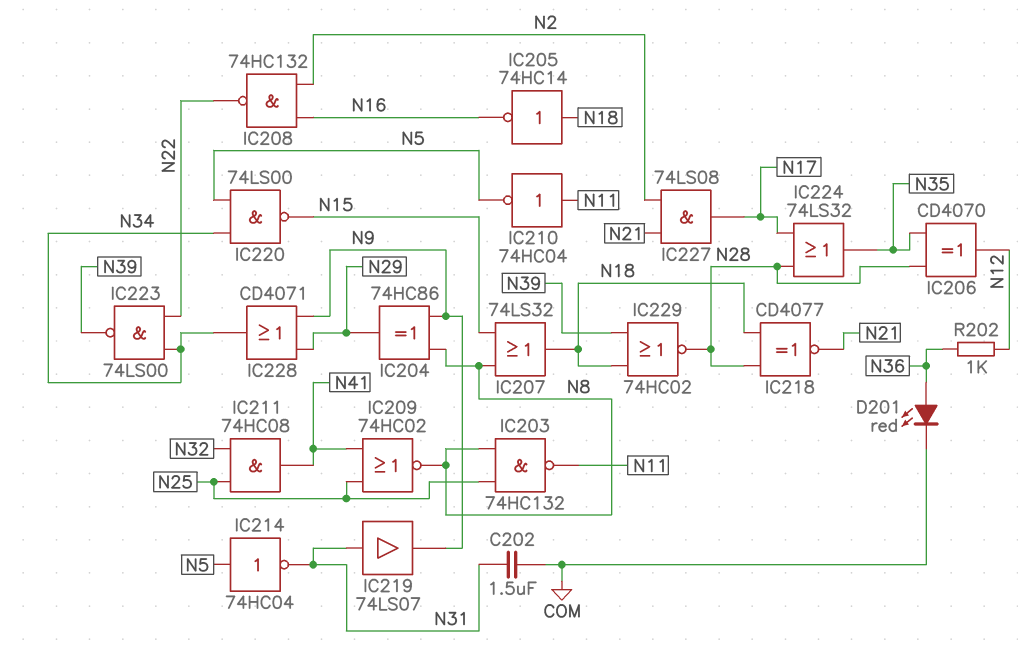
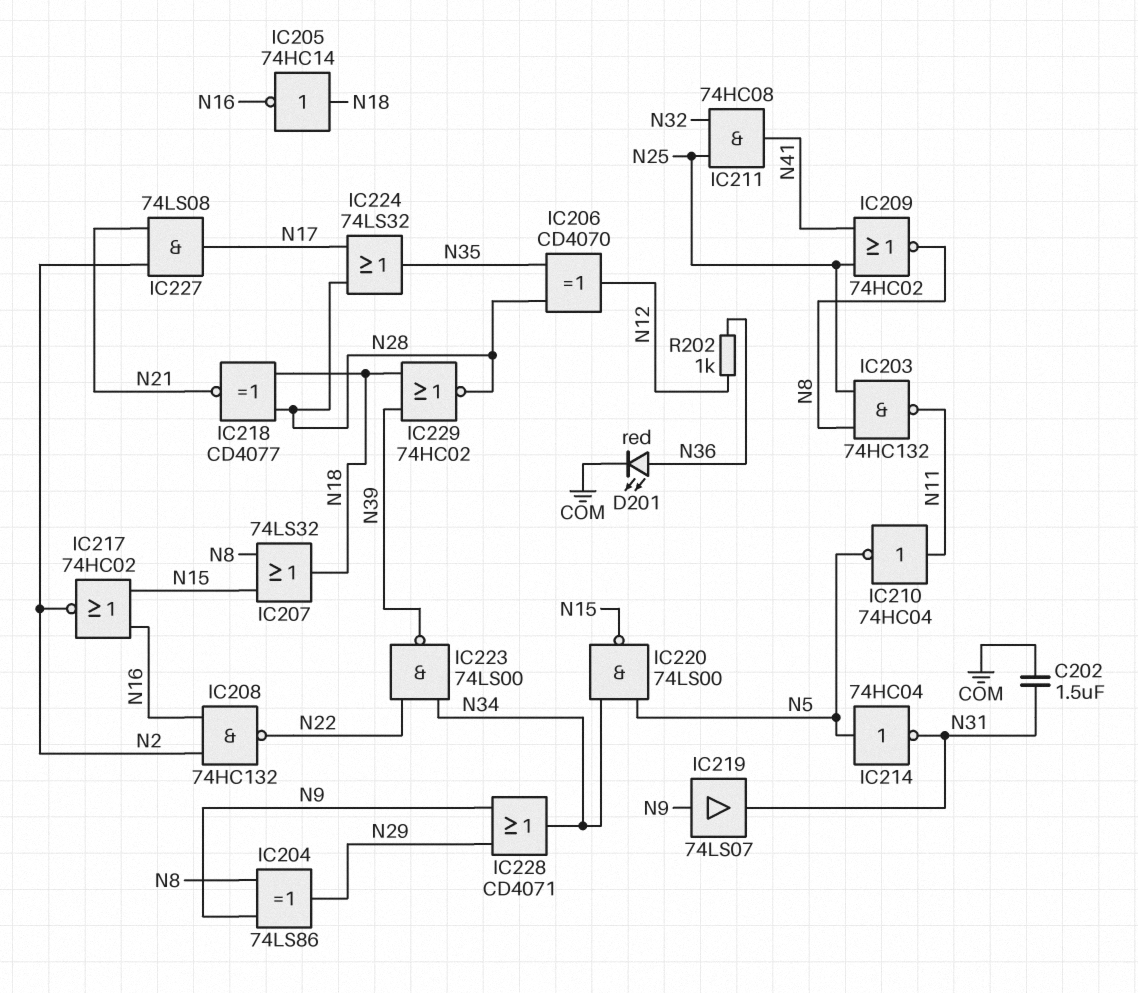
IC204: XOR 74HC86 (in N8, in N9, out N29) -> XOR 74LS86 (in N8, in N9, out N29)
IC217: none -> NOR 74HC02 (in N15, in N16, out N2)
IC219: buffer 74LS07 (in N31, out N9) -> buffer 74LS07 (in N9, out N31)

